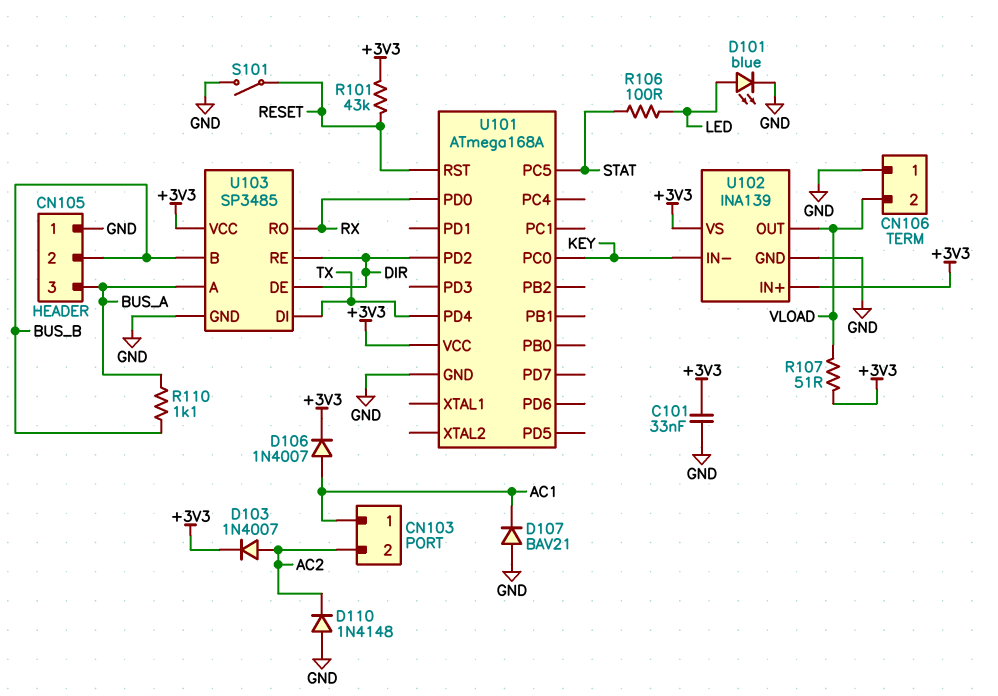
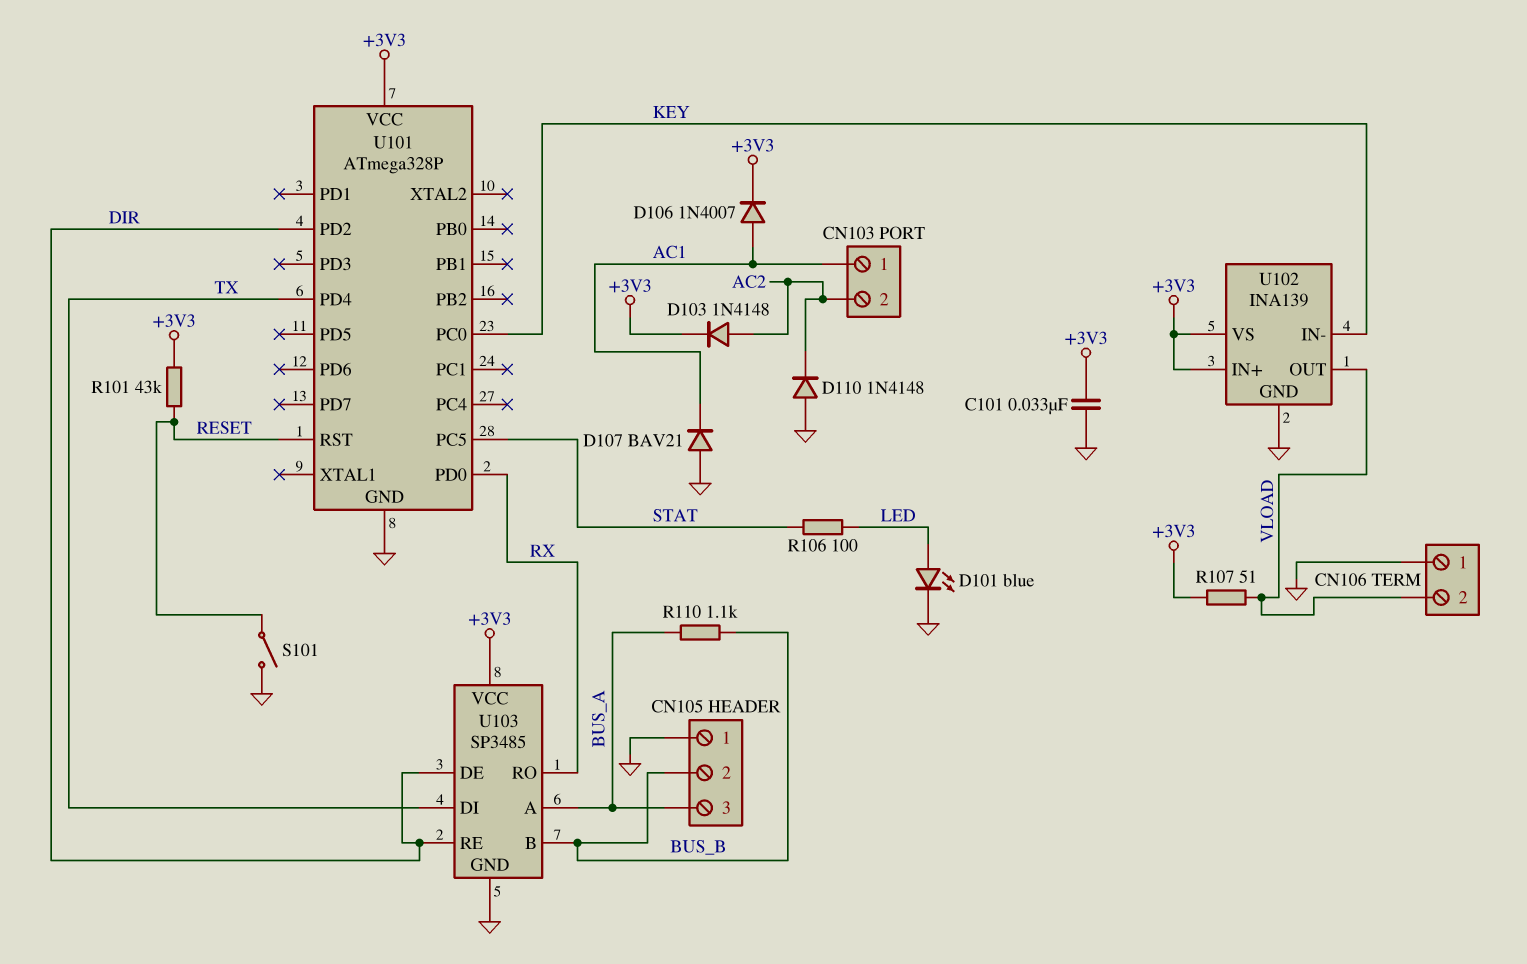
D103: diode 1N4007 (A AC2, K +3V3) -> diode 1N4148 (A AC2, K +3V3)
U101: ATmega168A -> ATmega328P

